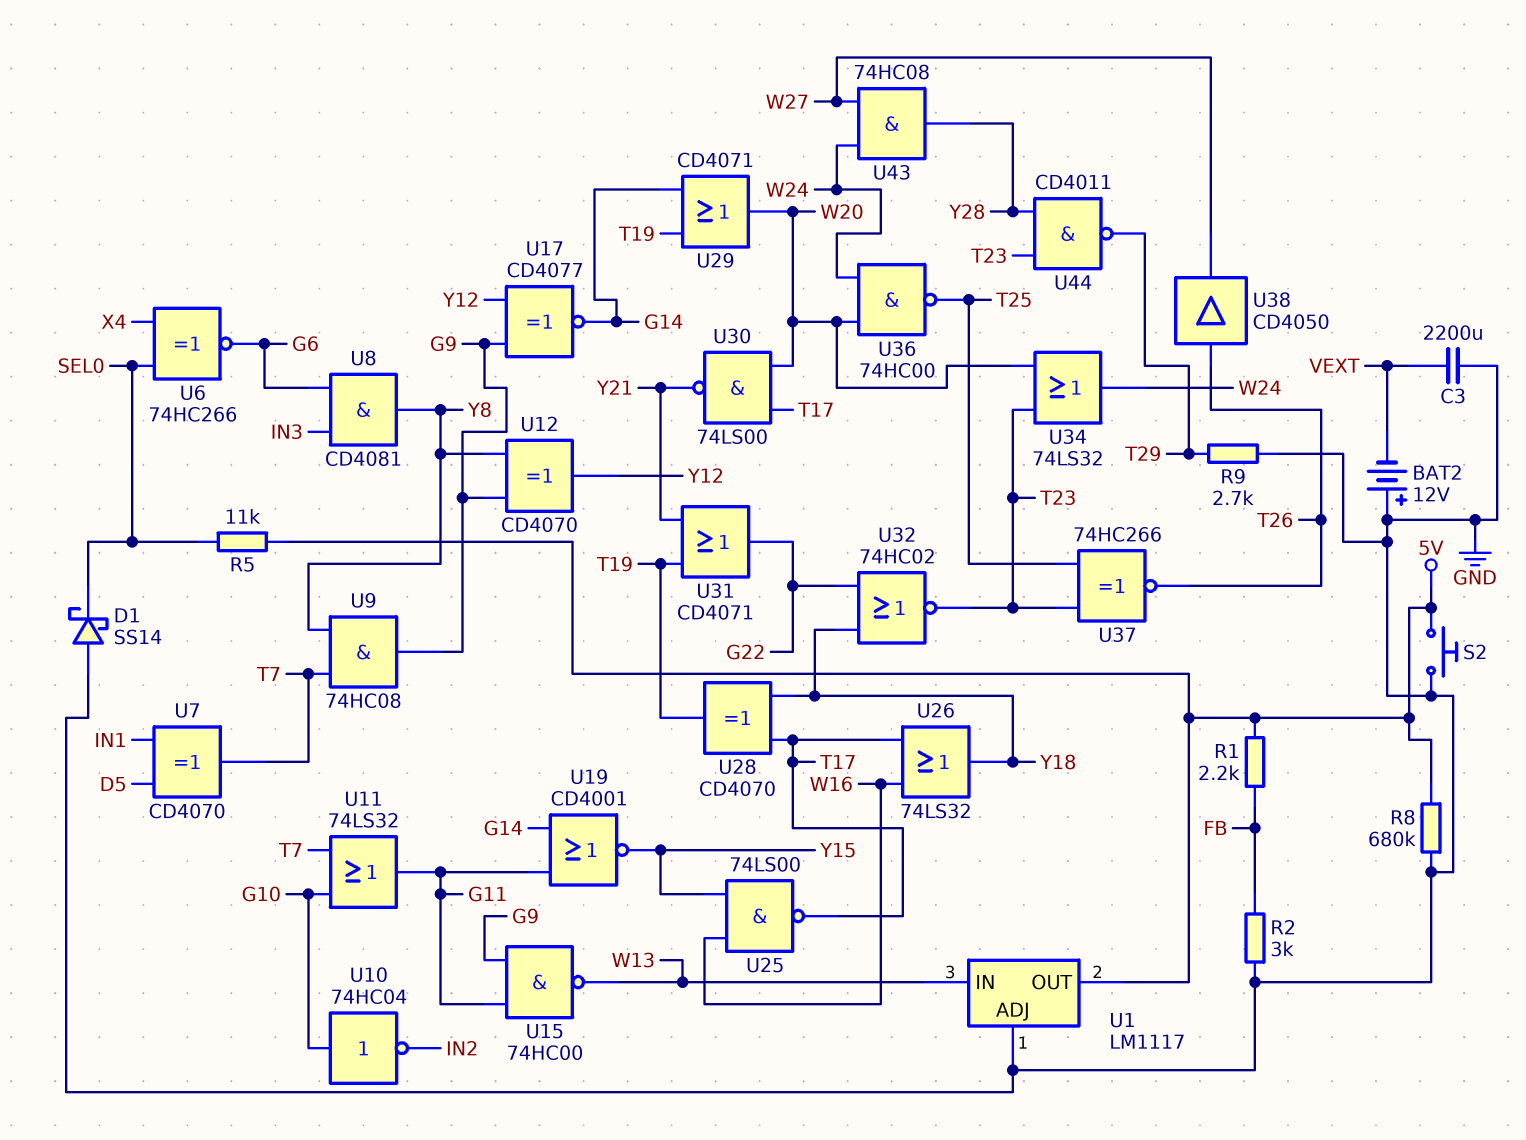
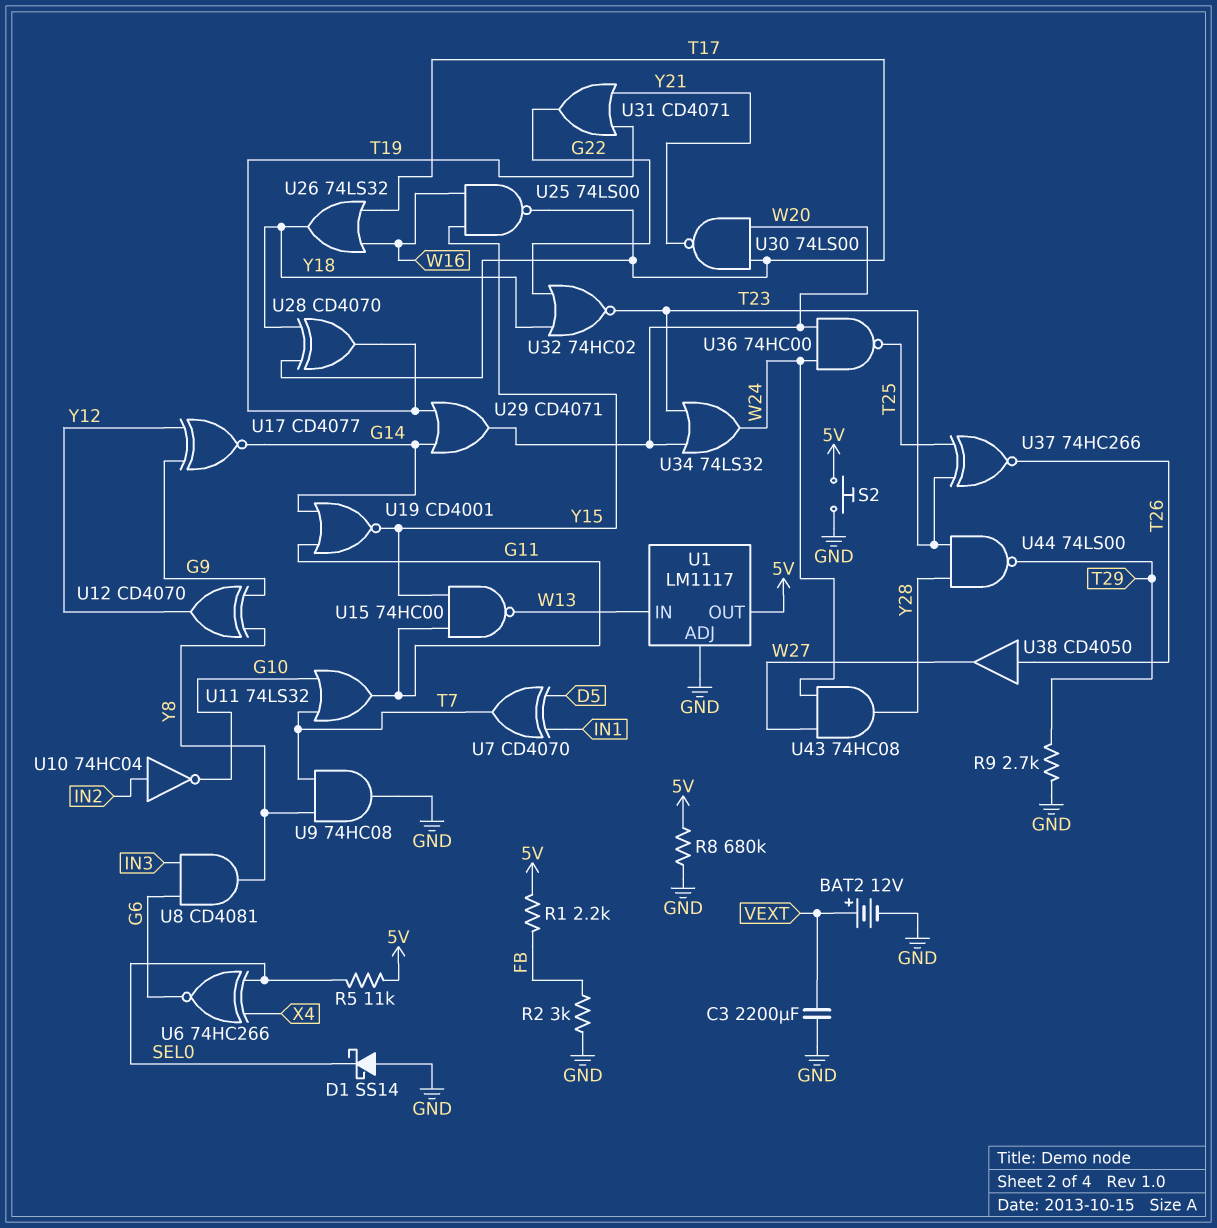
BAT2: 12V (plus GND, minus VEXT) -> 12V (plus VEXT, minus GND)
U9: AND 74HC08 (in T7, in Y8, out G9) -> AND 74HC08 (in T7, in Y8, out GND)
U10: NOT 74HC04 (in G10, out IN2) -> NOT 74HC04 (in IN2, out G10)
U15: NAND 74HC00 (in G9, in G11, out W13) -> NAND 74HC00 (in G11, in Y15, out W13)
U44: NAND CD4011 (in T23, in Y28, out T29) -> NAND 74LS00 (in T23, in Y28, out T29)

